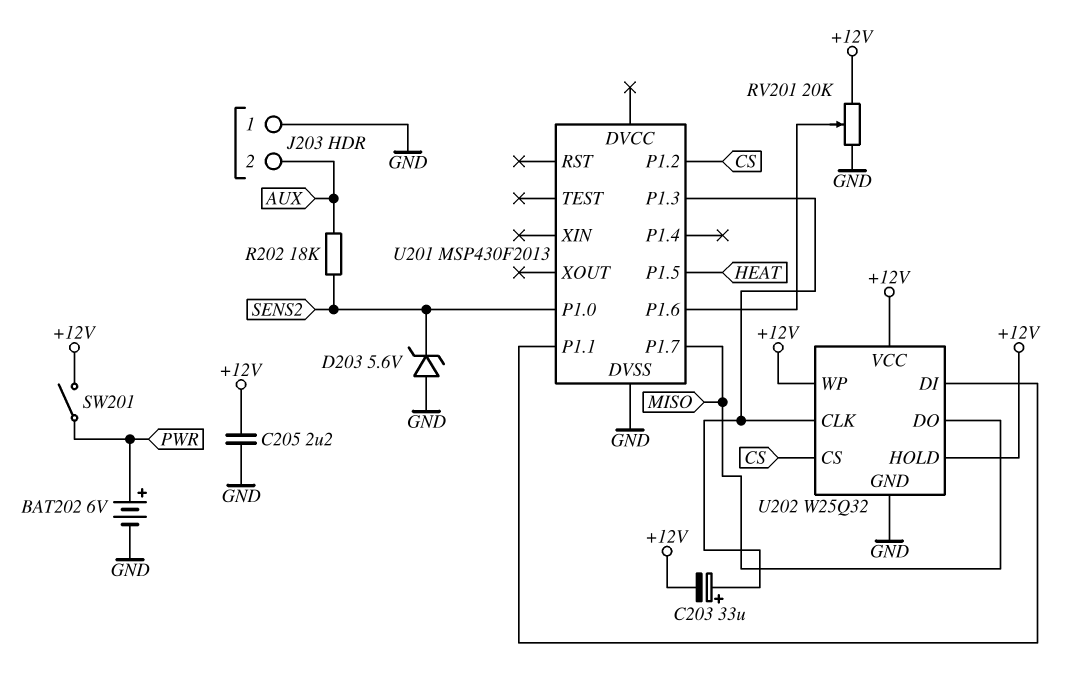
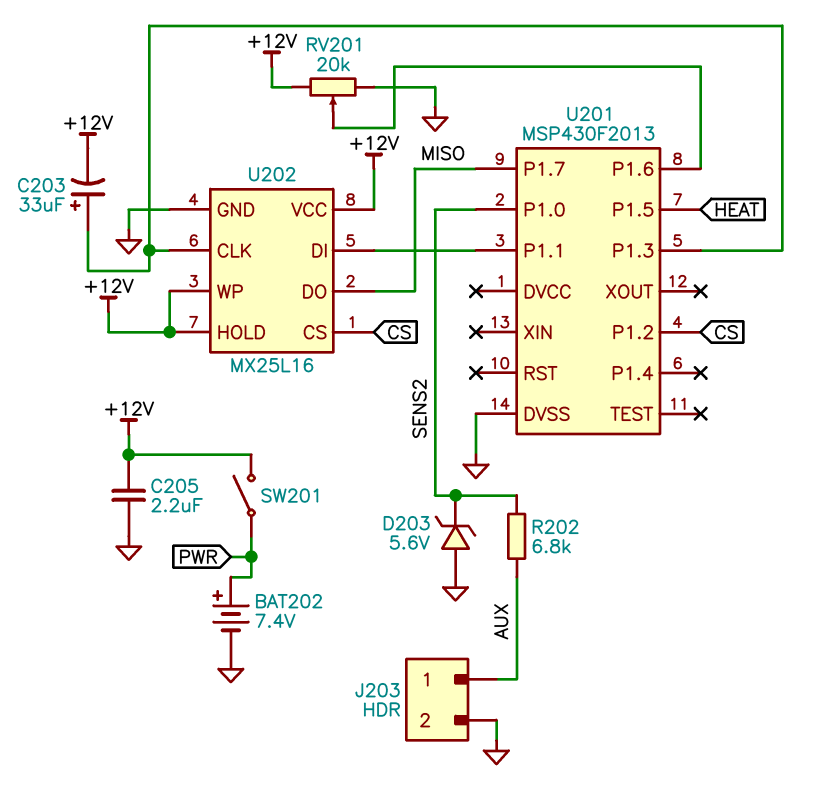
BAT202: 6V (plus PWR, minus GND) -> 7.4V (plus PWR, minus GND)
J203 pin 1: GND -> AUX
J203 pin 2: AUX -> GND
R202: 18k (AUX, SENS2) -> 6.8k (AUX, SENS2)
U202: W25Q32 -> MX25L16

